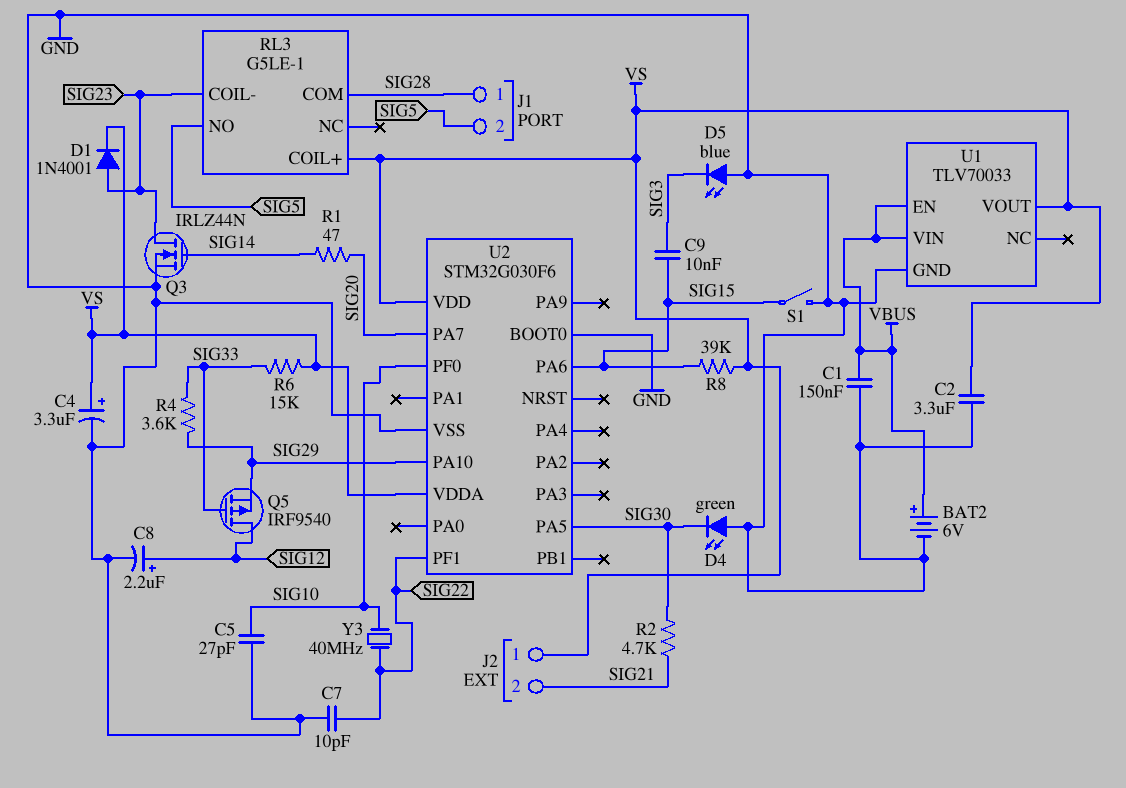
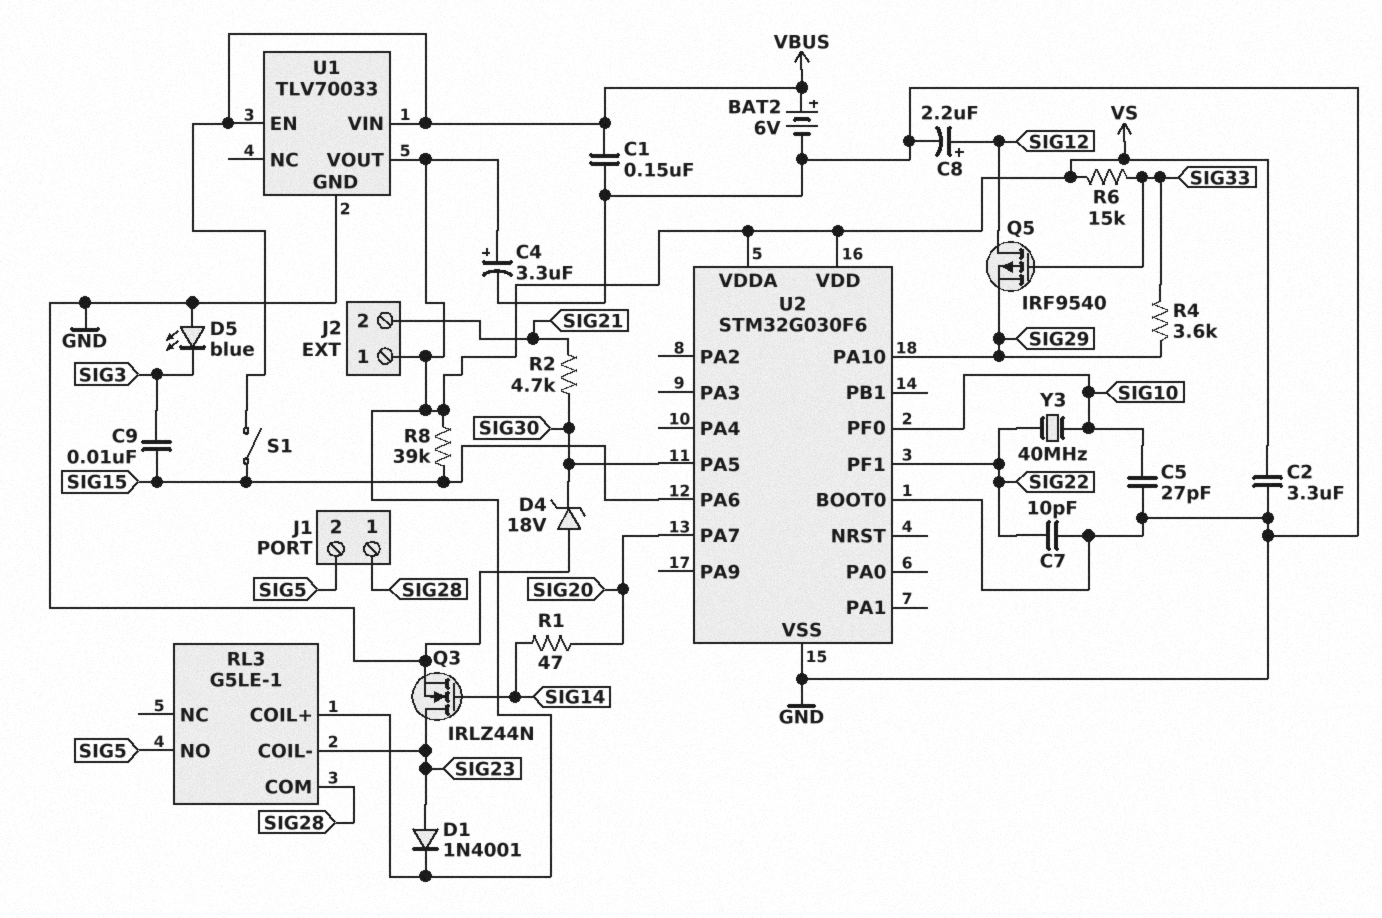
D4: LED green (A GND, K SIG30) -> zener 18V (A GND, K SIG30)
S1: switch (GND, SIG15) -> switch (SIG15, VBUS)

